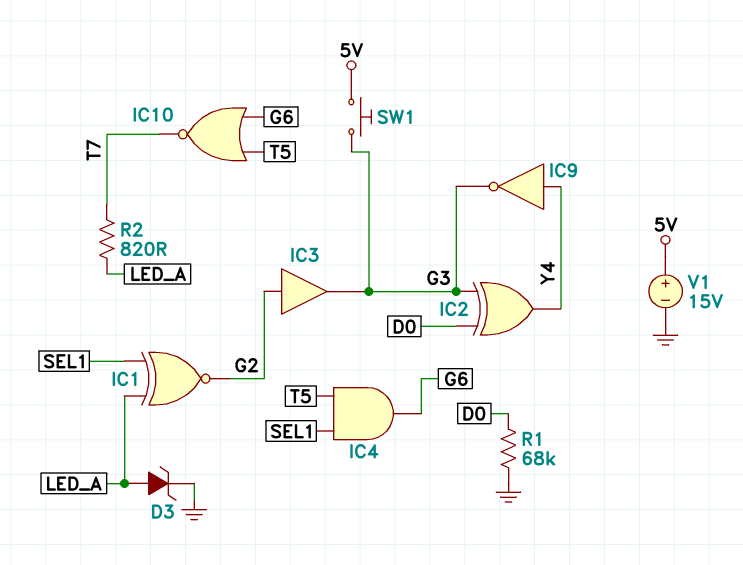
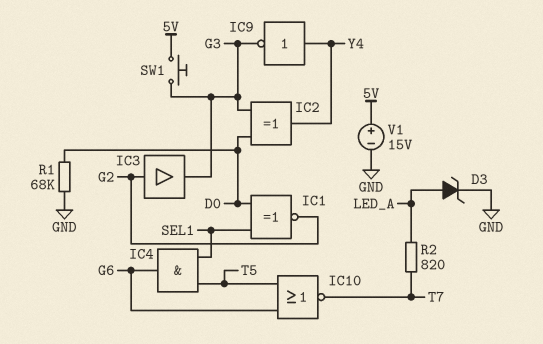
IC1: XNOR (in LED_A, in SEL1, out G2) -> XNOR (in D0, in SEL1, out G2)

